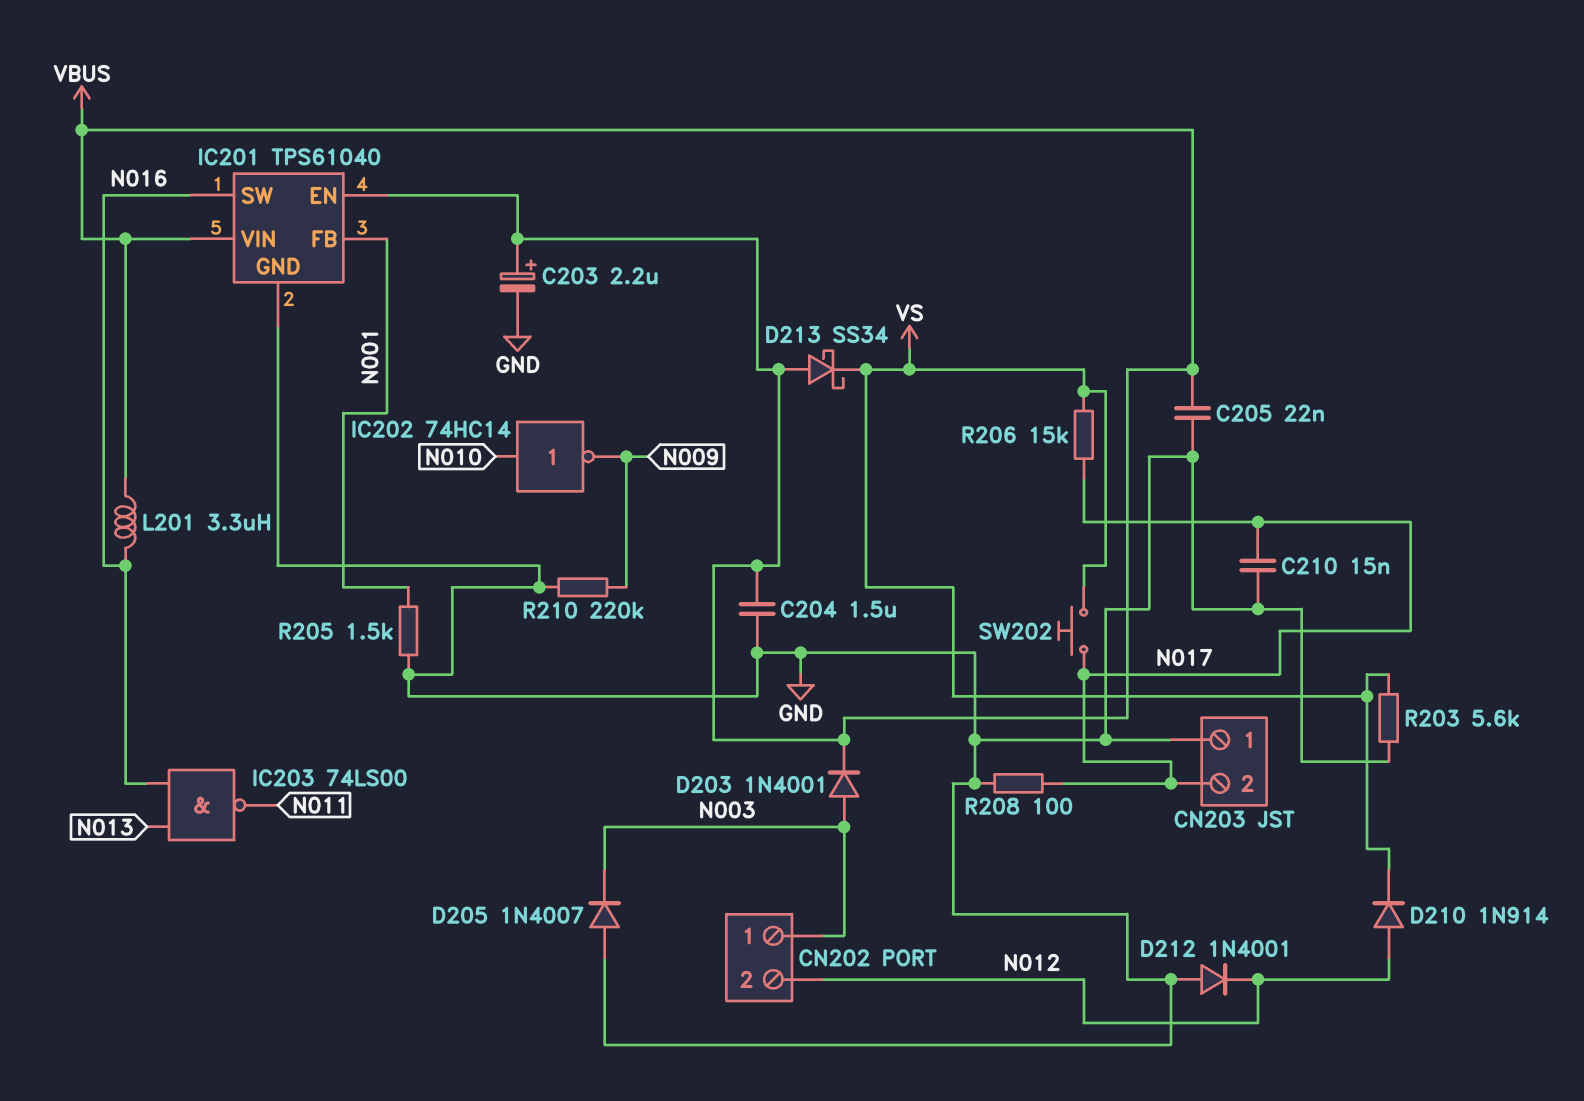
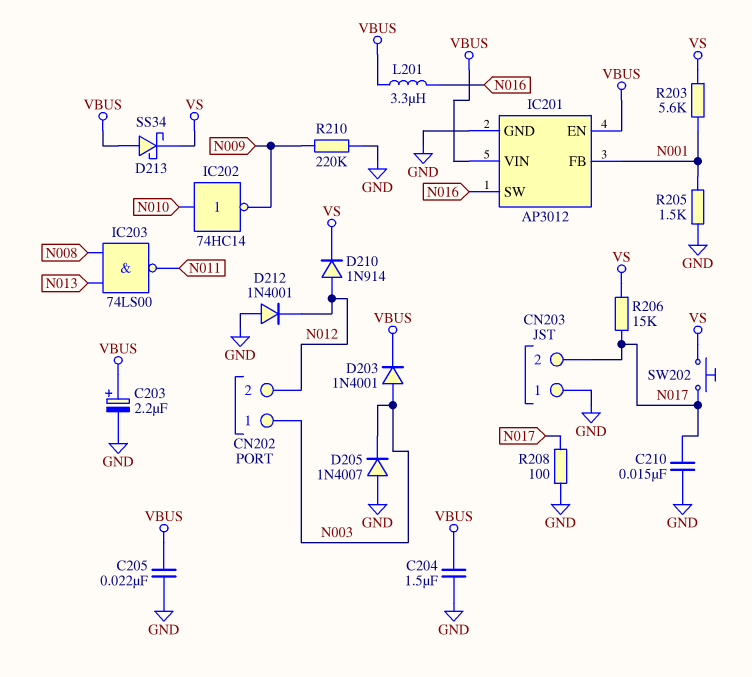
IC201: TPS61040 -> AP3012
IC203: NAND 74LS00 (in N013, in N016, out N011) -> NAND 74LS00 (in N008, in N013, out N011)
R203: 5.6k (GND, VS) -> 5.6k (N001, VS)

